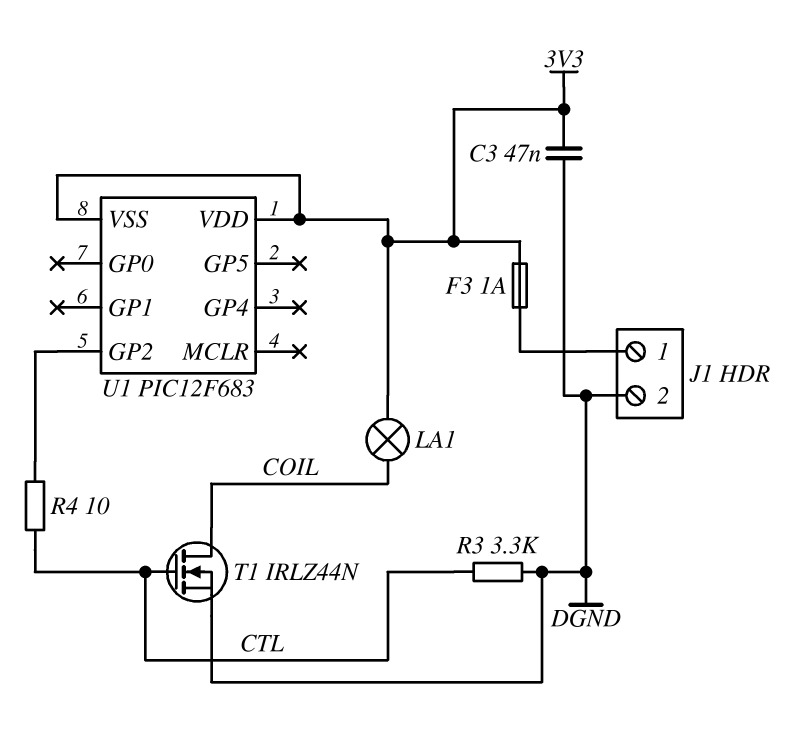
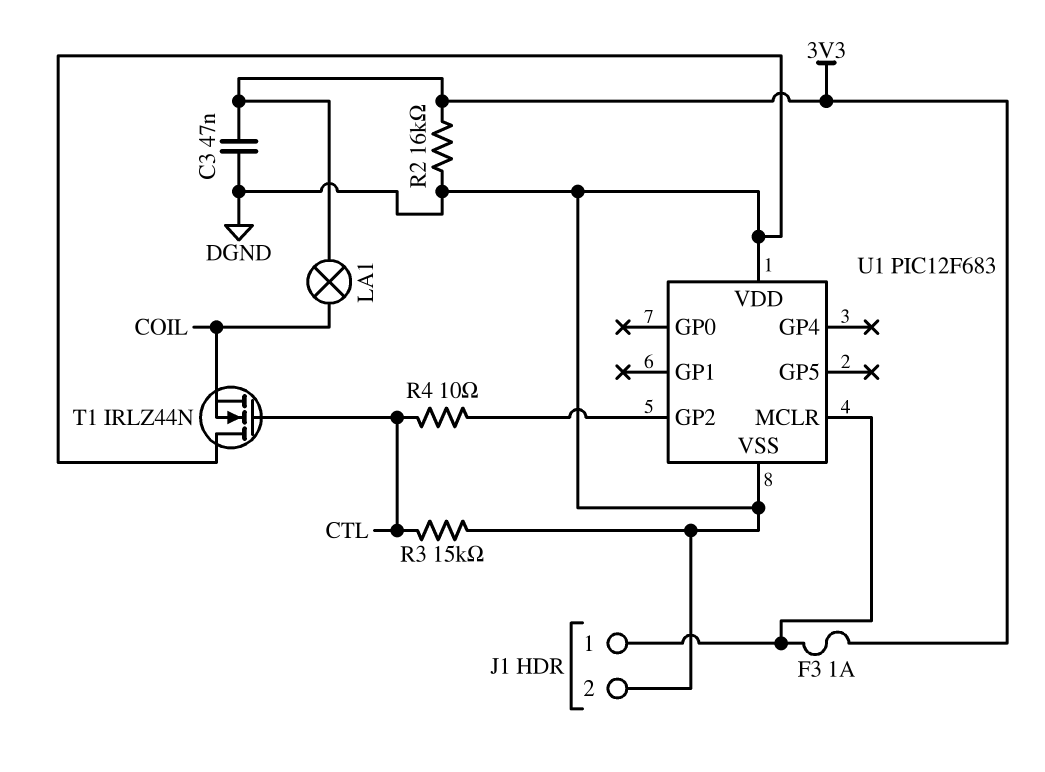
R2: none -> 16k (3V3, DGND)
R3: 3.3k (CTL, DGND) -> 15k (CTL, DGND)
T1: NMOS IRLZ44N (G CTL, D COIL, S DGND) -> NMOS IRLZ44N (G CTL, D DGND, S COIL)
U1 pin MCLR: none -> J1/1
U1 pin VDD: 3V3 -> DGND
U1 pin VSS: 3V3 -> DGND

